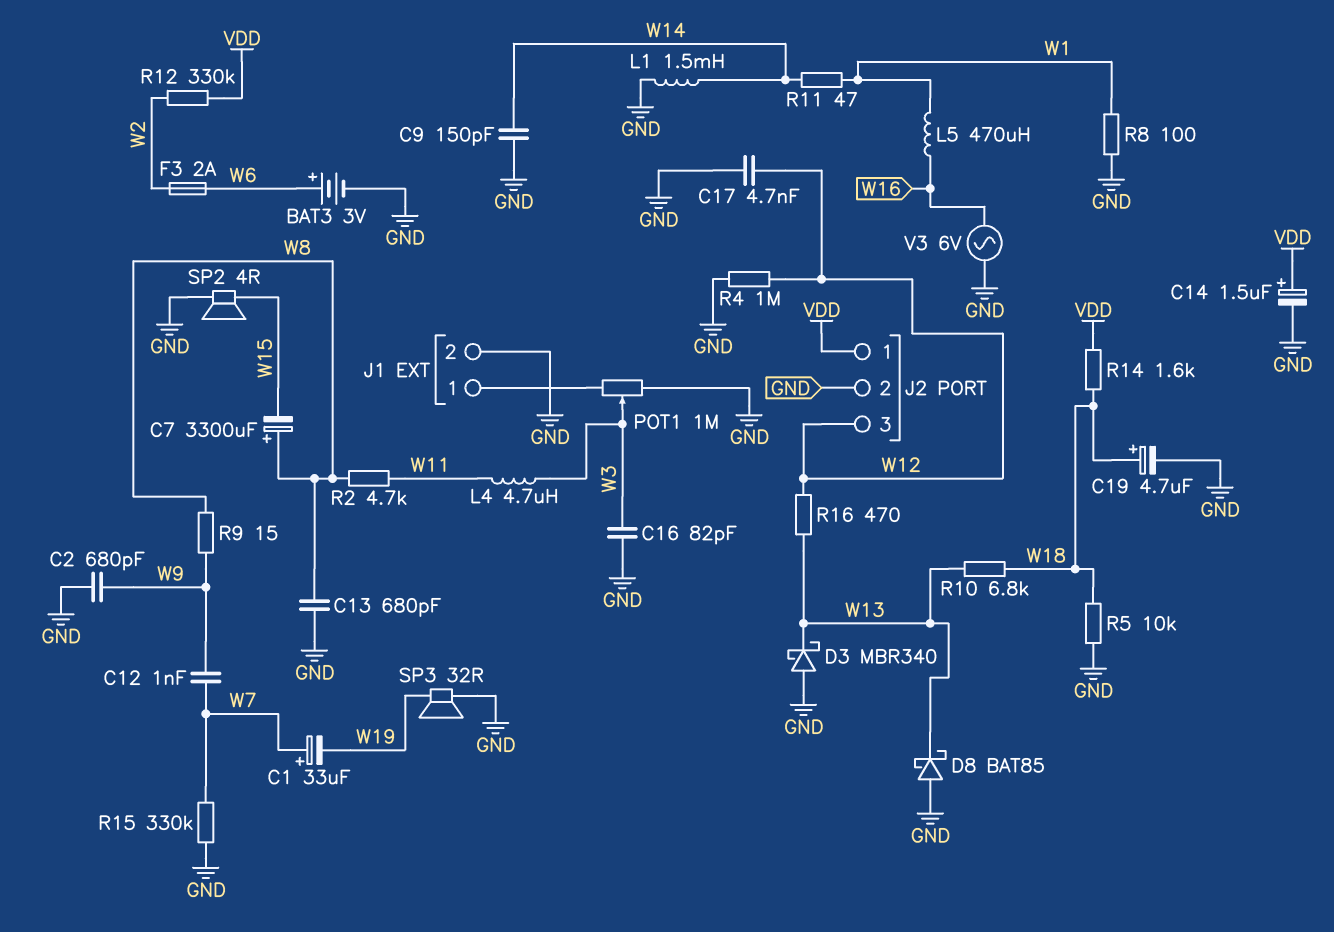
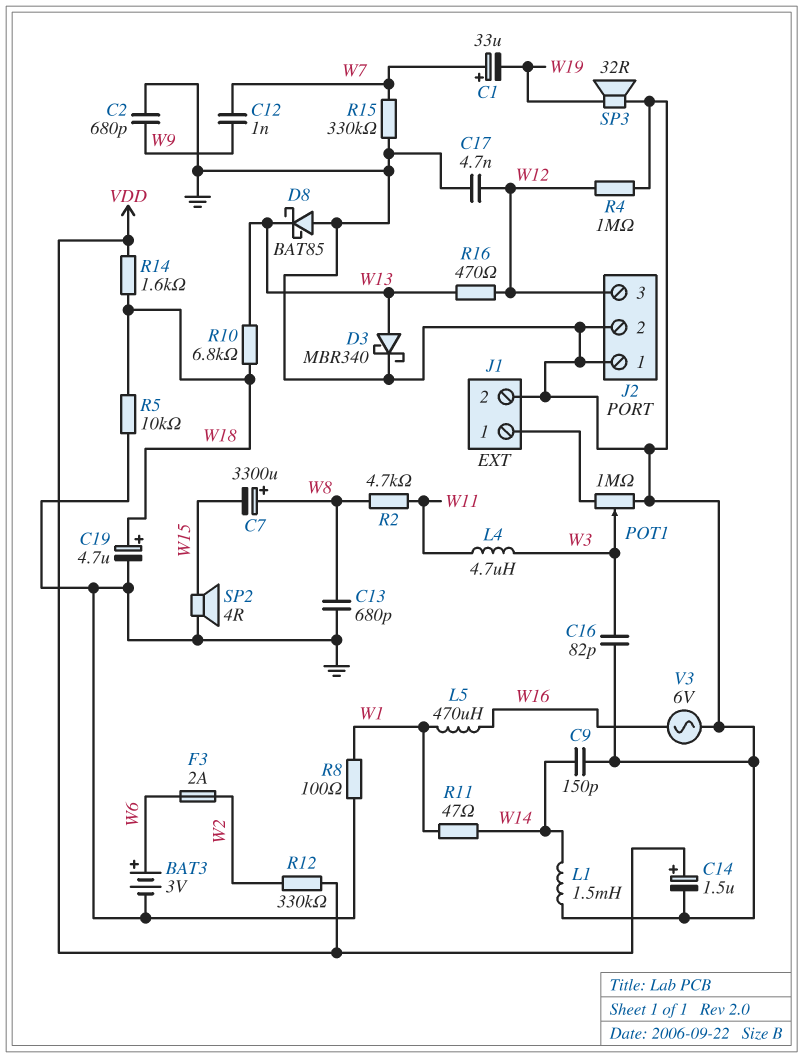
D3: schottky MBR340 (A GND, K W13) -> schottky MBR340 (A W13, K GND)
J2 pin 1: VDD -> GND
R9: 15 (W8, W9) -> none

